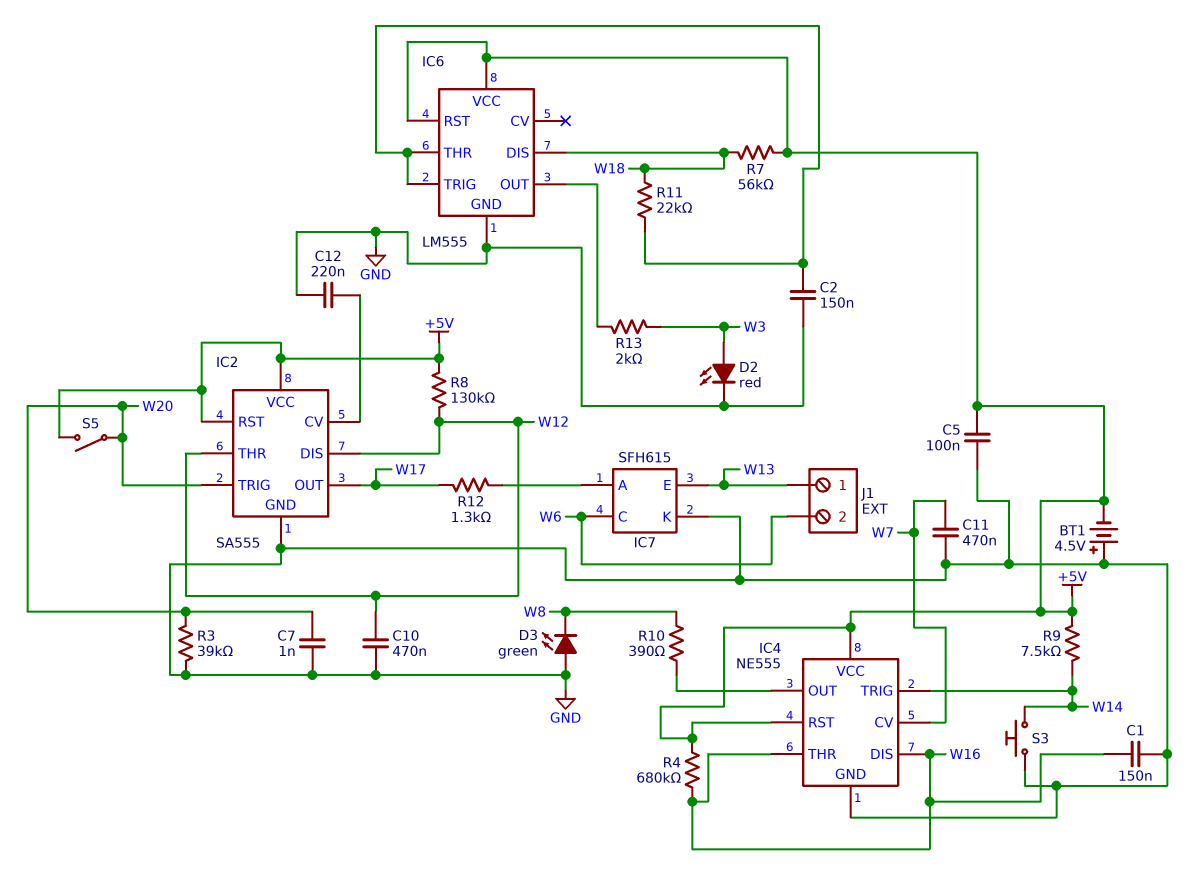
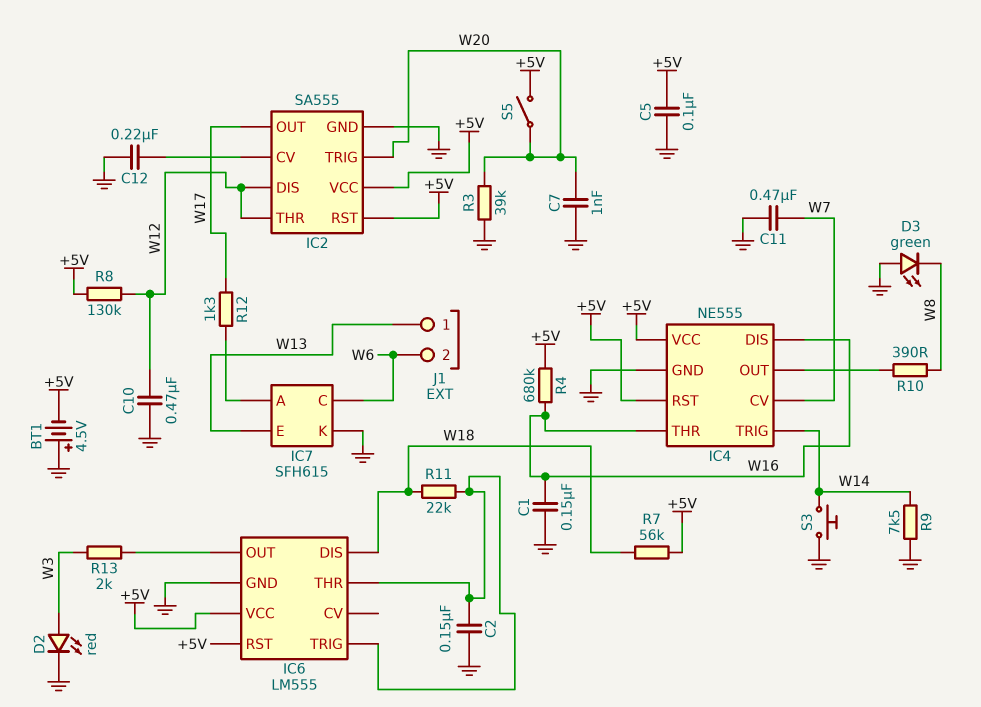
R9: 7.5k (+5V, W14) -> 7.5k (GND, W14)

